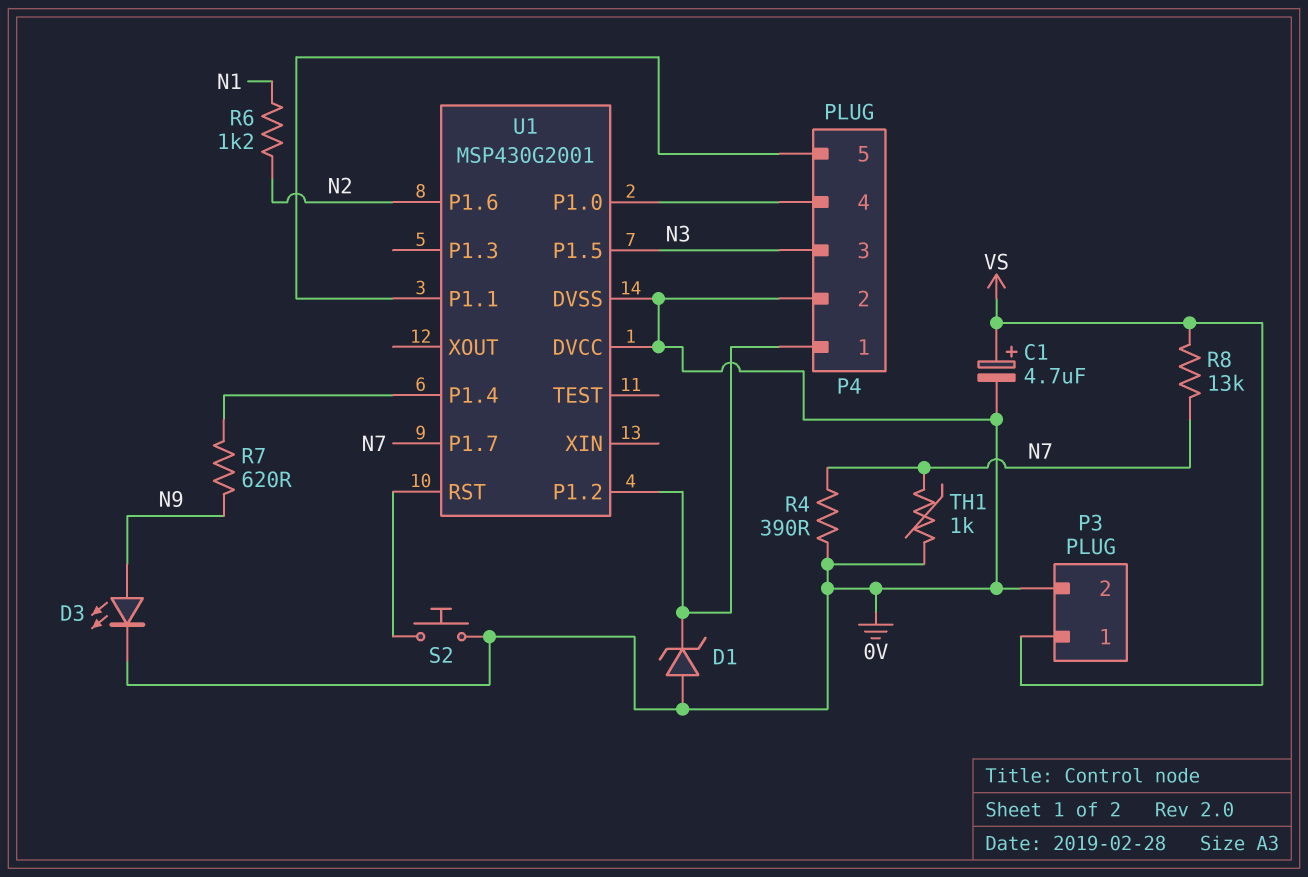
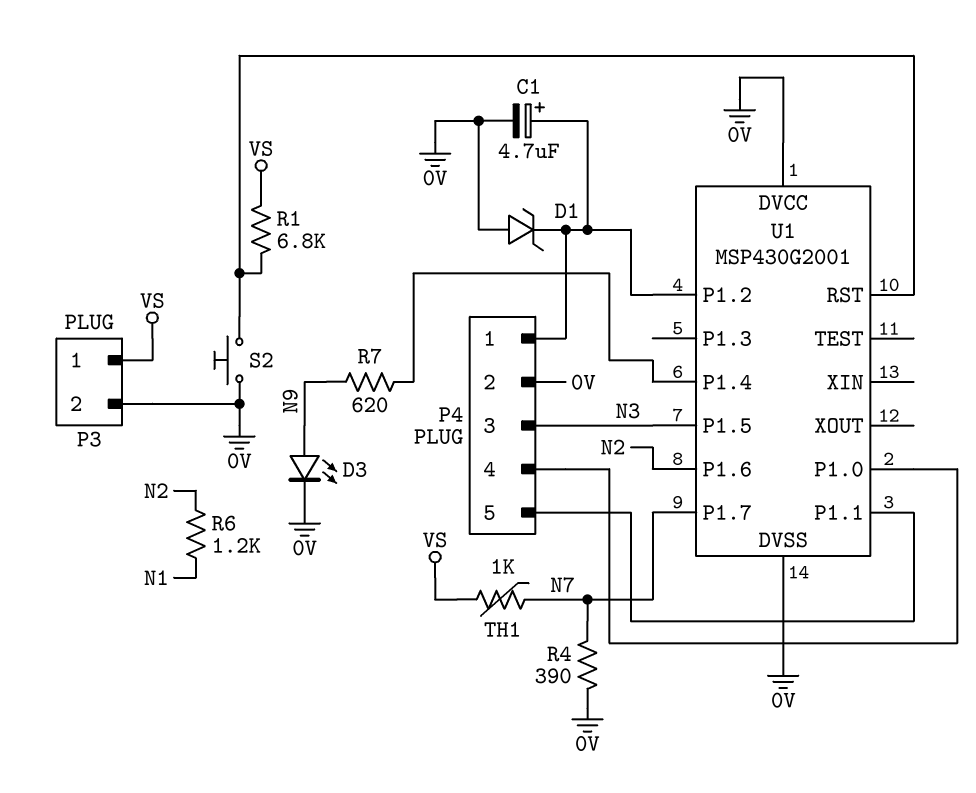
C1: 4.7uF (plus VS, minus 0V) -> 4.7uF (plus P4/1, minus 0V)
R1: none -> 6.8k (U1/RST, VS)
R8: 13k (N7, VS) -> none
TH1: 1k (0V, N7) -> 1k (N7, VS)

